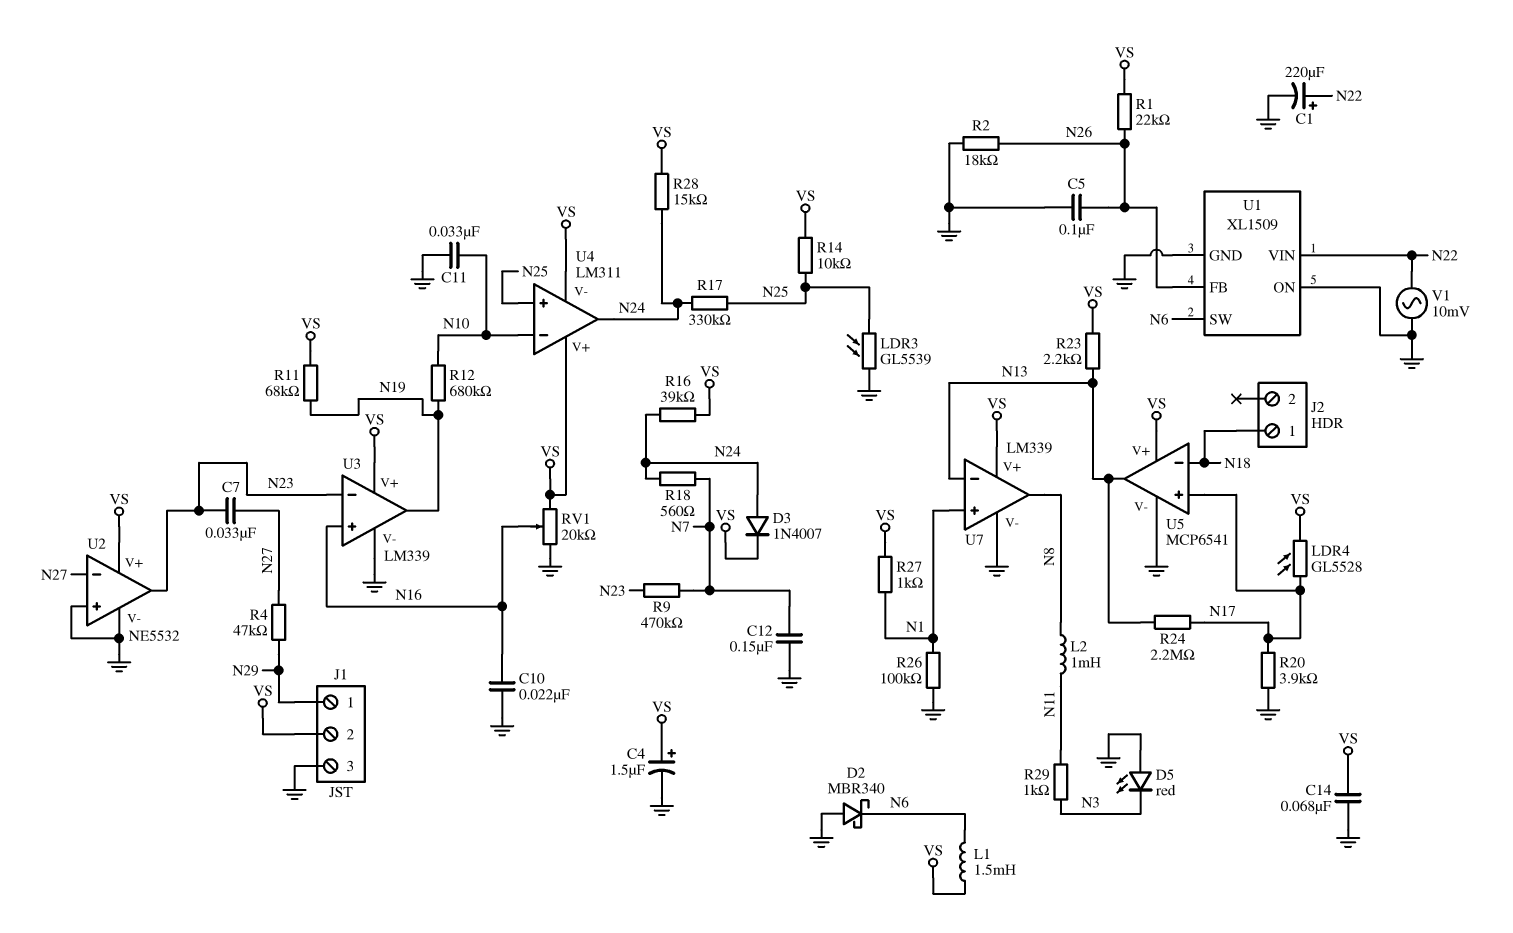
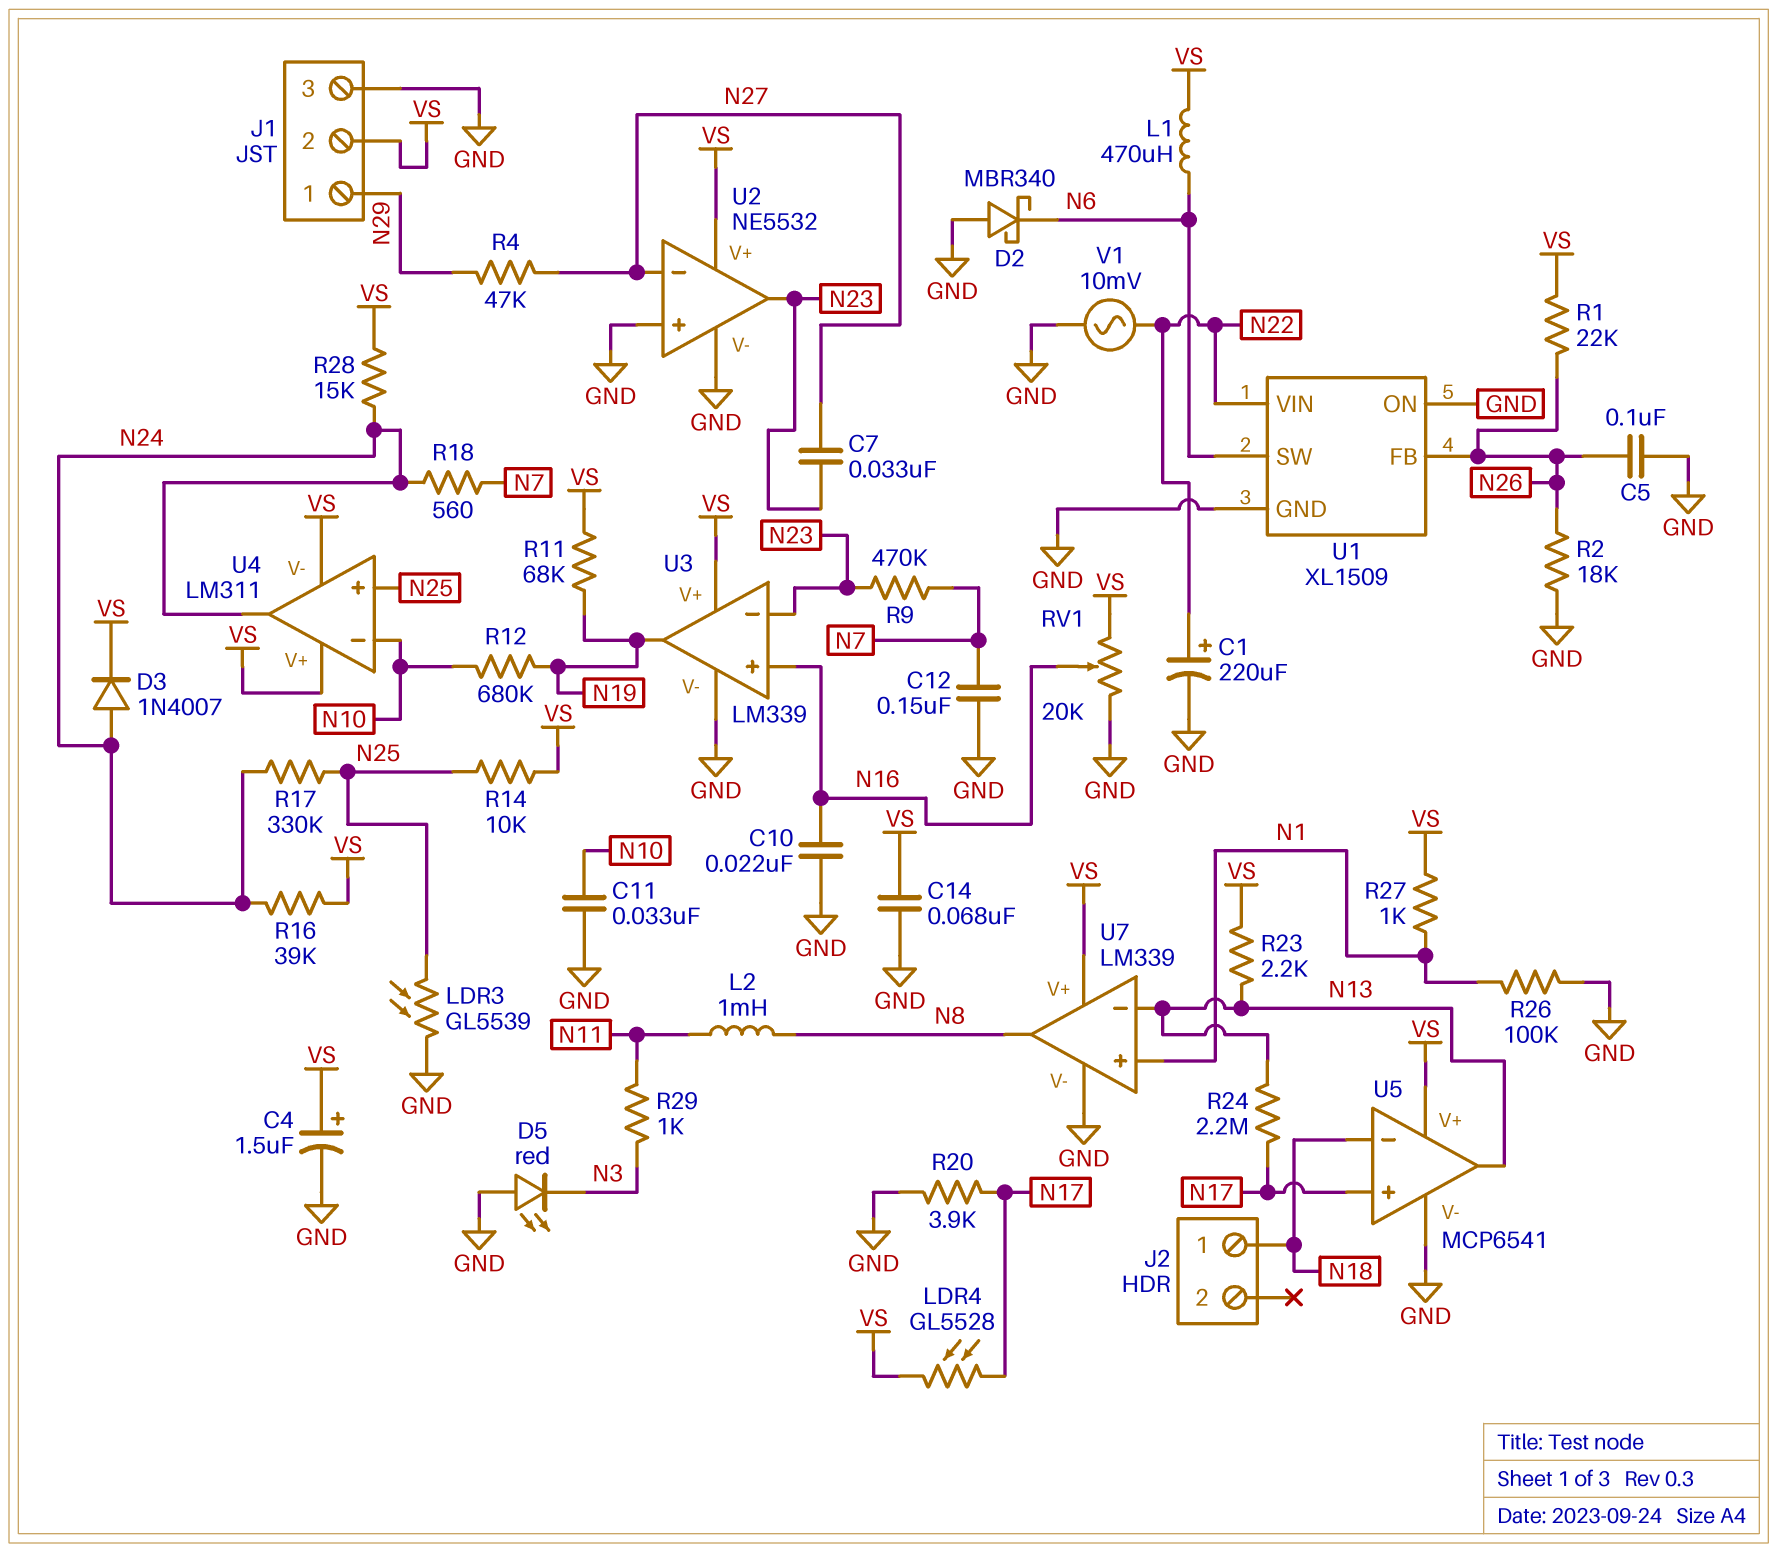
L1: 1.5mH (N6, VS) -> 470uH (N6, VS)

